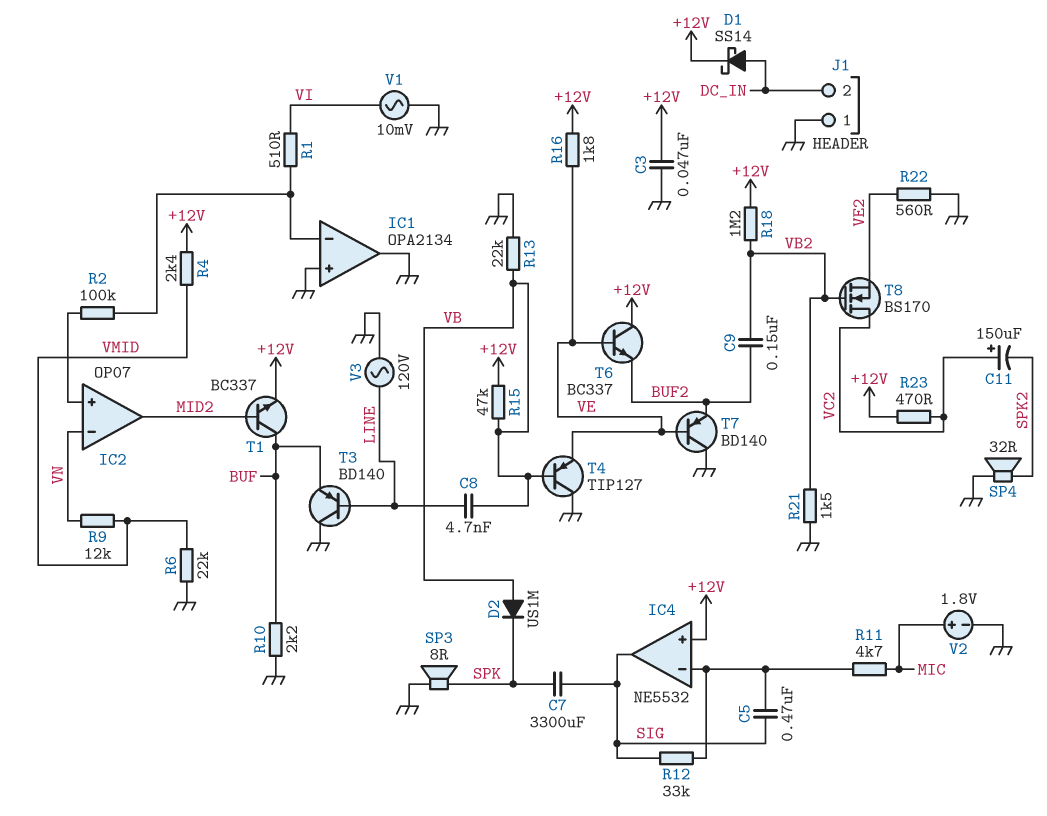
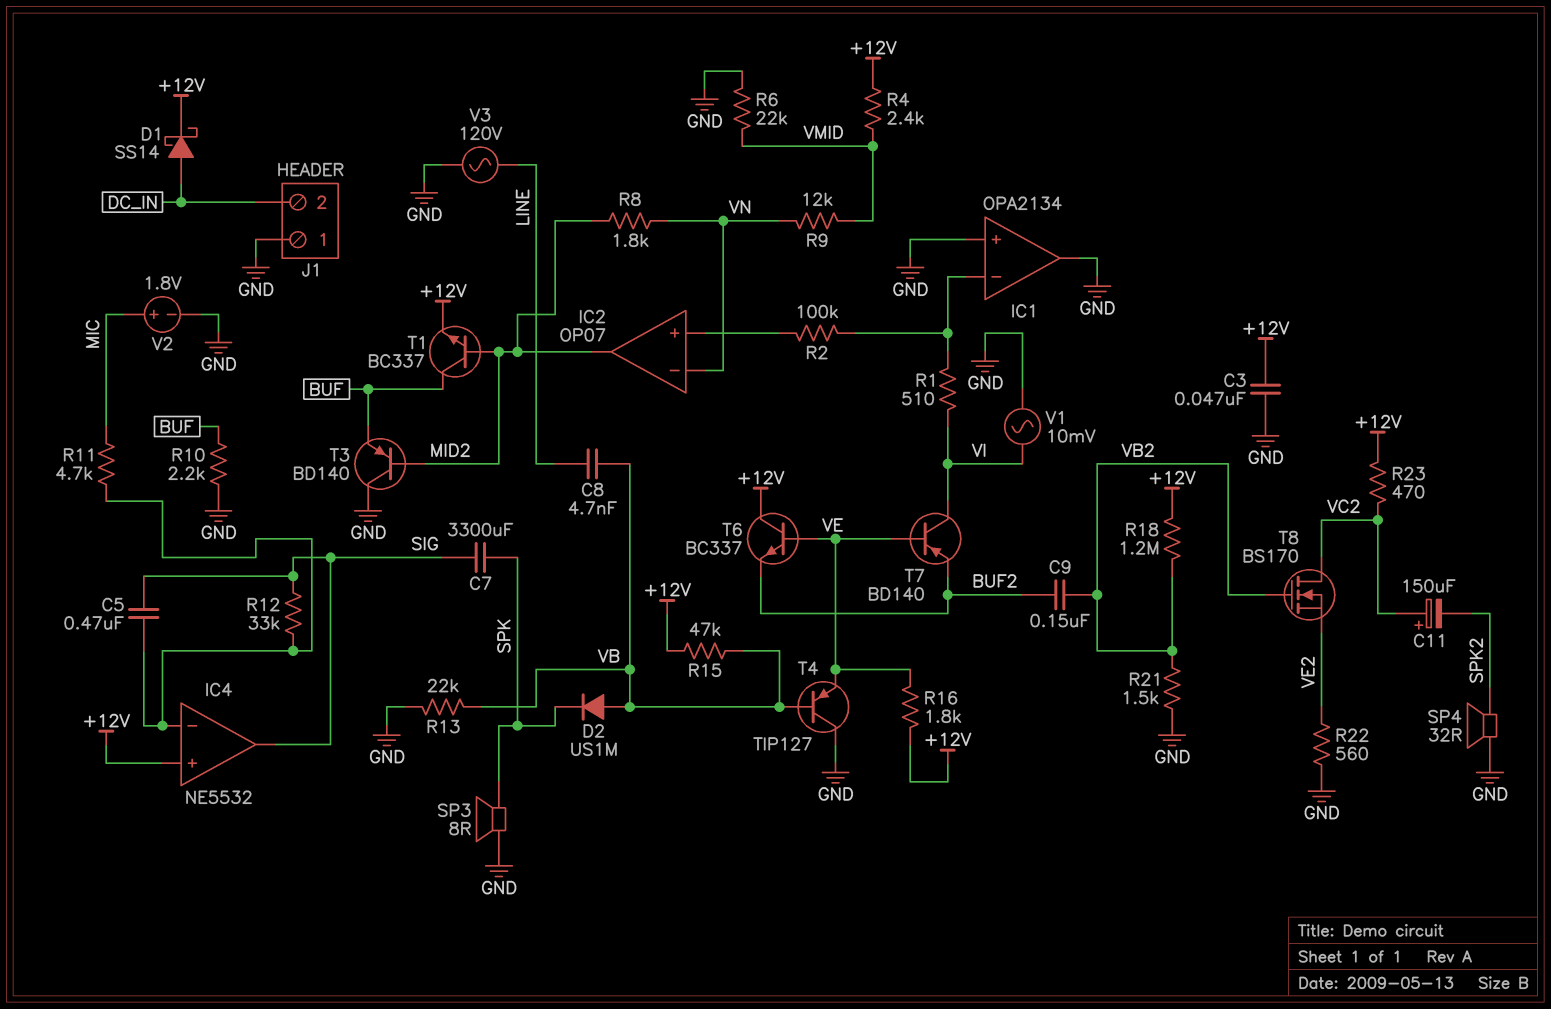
R8: none -> 1.8k (MID2, VN)
T3: PNP BD140 (B LINE, C GND, E BUF) -> PNP BD140 (B MID2, C GND, E BUF)
T7: PNP BD140 (B VE, C GND, E BUF2) -> PNP BD140 (B VE, C VI, E BUF2)

